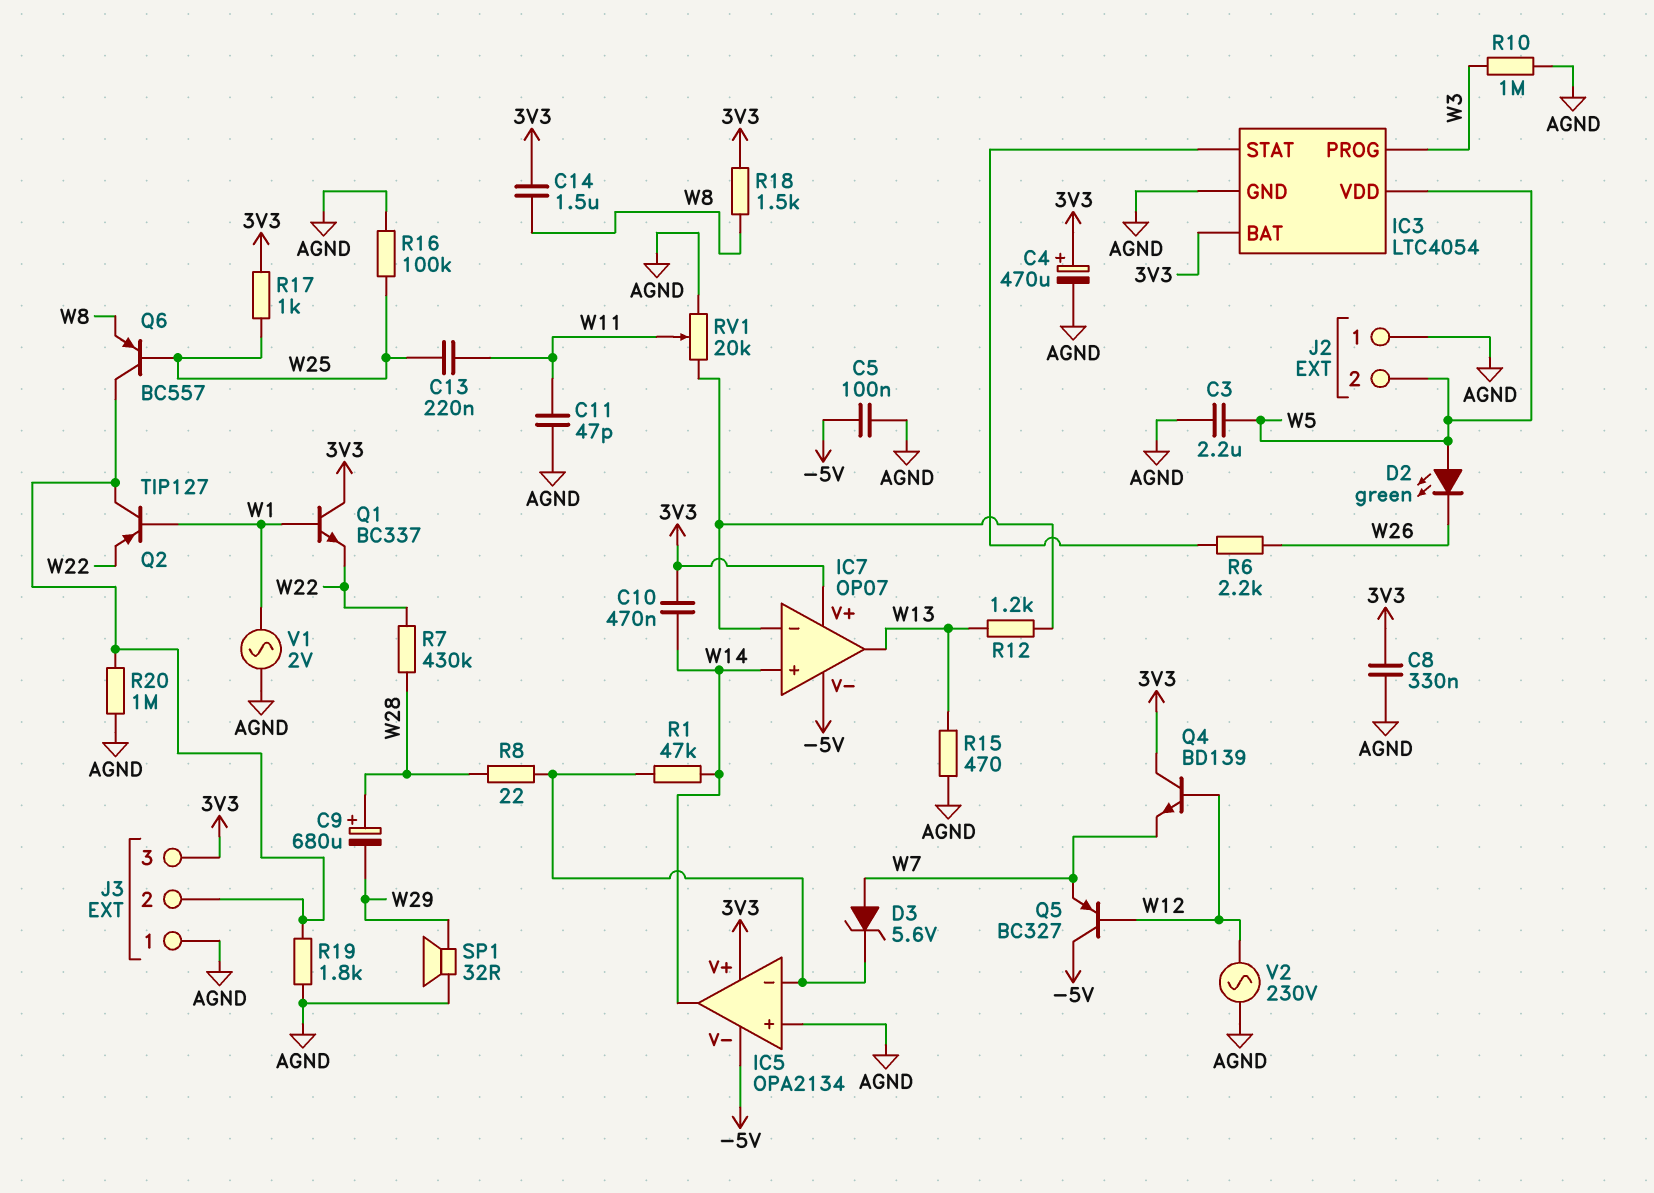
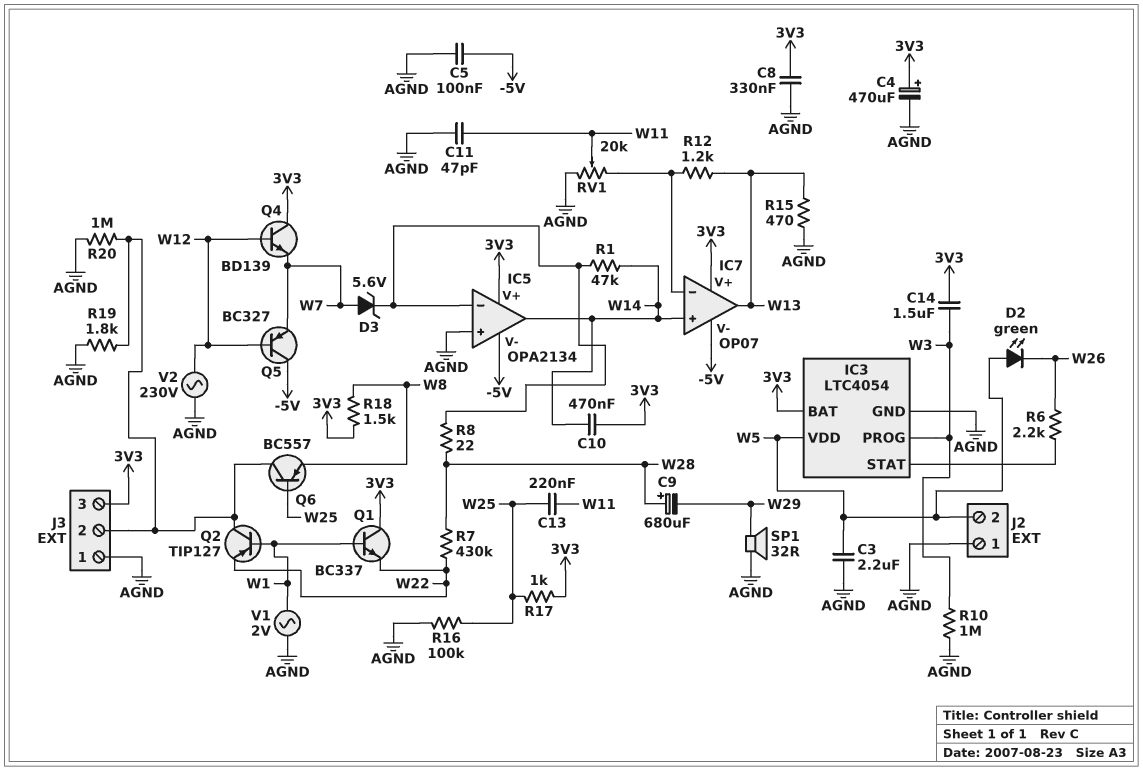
C14: 1.5uF (3V3, W8) -> 1.5uF (3V3, W3)

